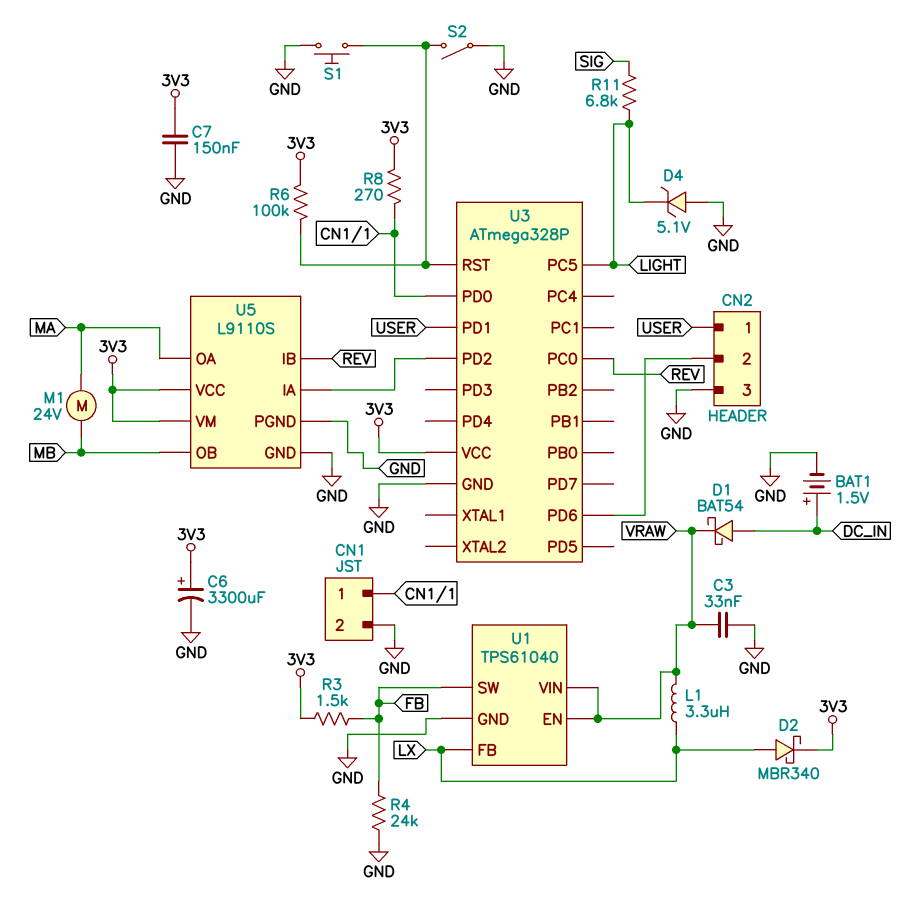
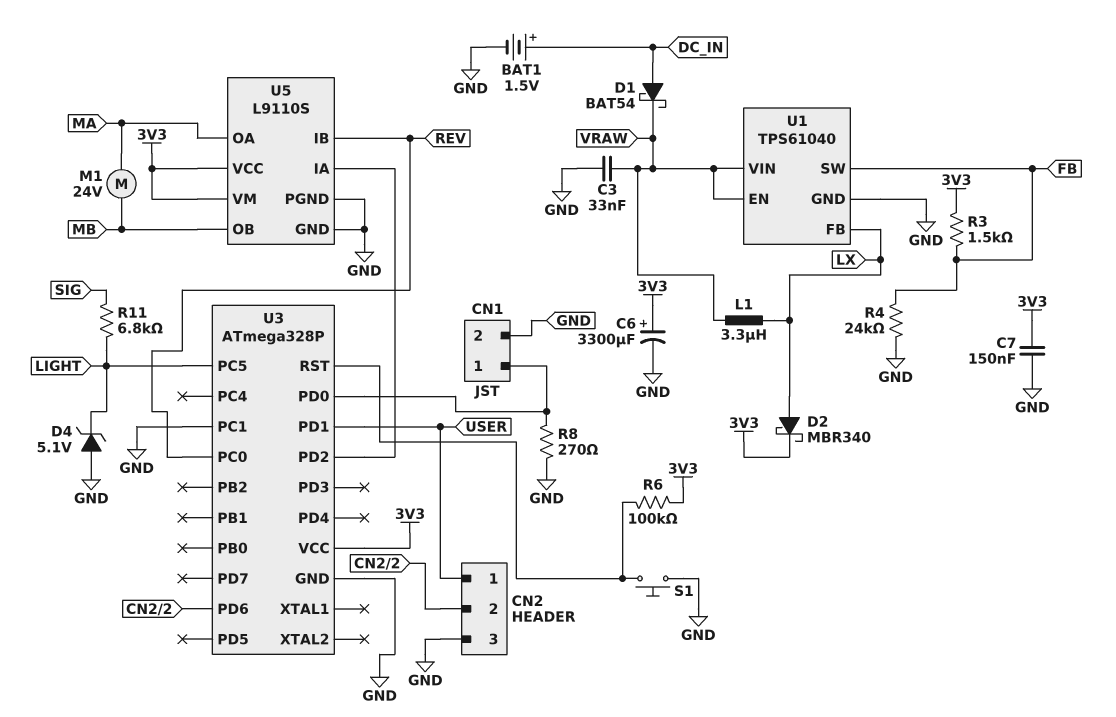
R8: 270 (3V3, CN1/1) -> 270 (CN1/1, GND)
S2: switch (GND, U3/RST) -> none
U3 pin PC1: none -> GND

